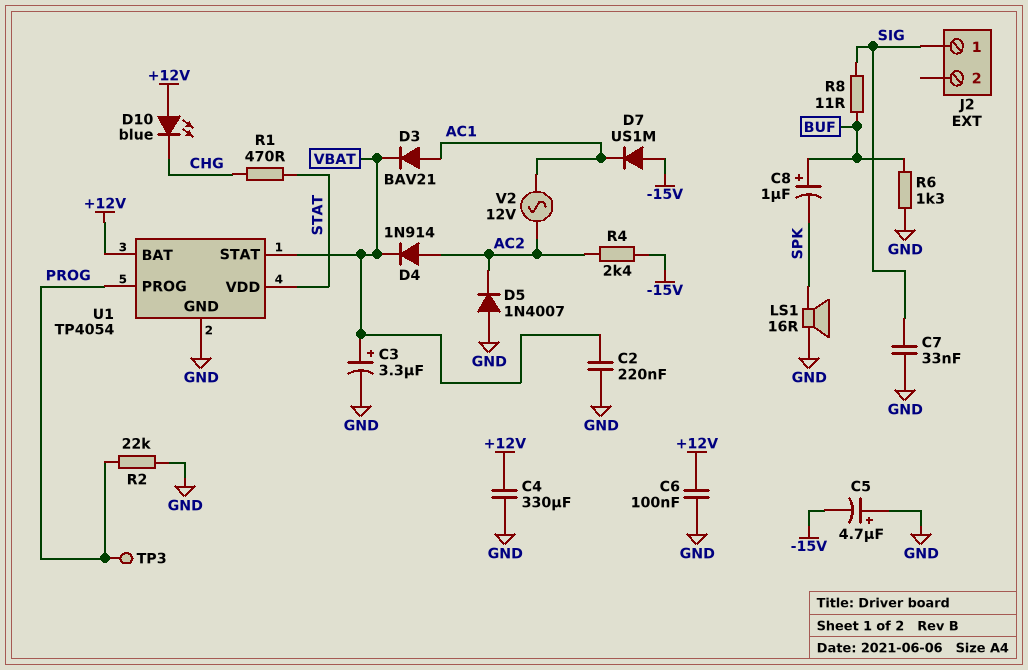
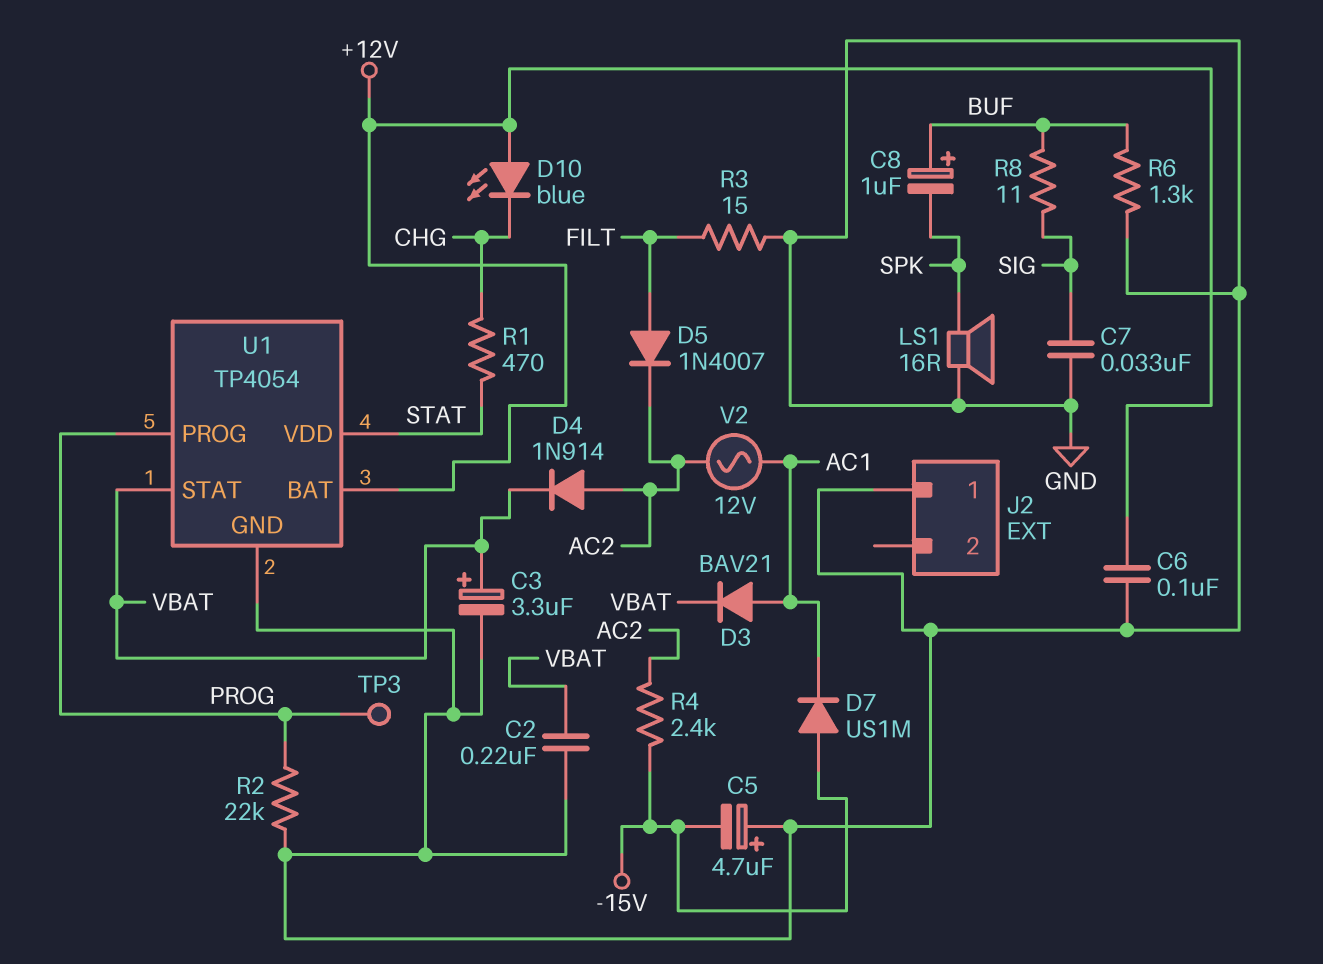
C4: 330uF (+12V, GND) -> none
D5: diode 1N4007 (A GND, K AC2) -> diode 1N4007 (A FILT, K AC2)
J2 pin 1: SIG -> GND
R3: none -> 15 (FILT, GND)

